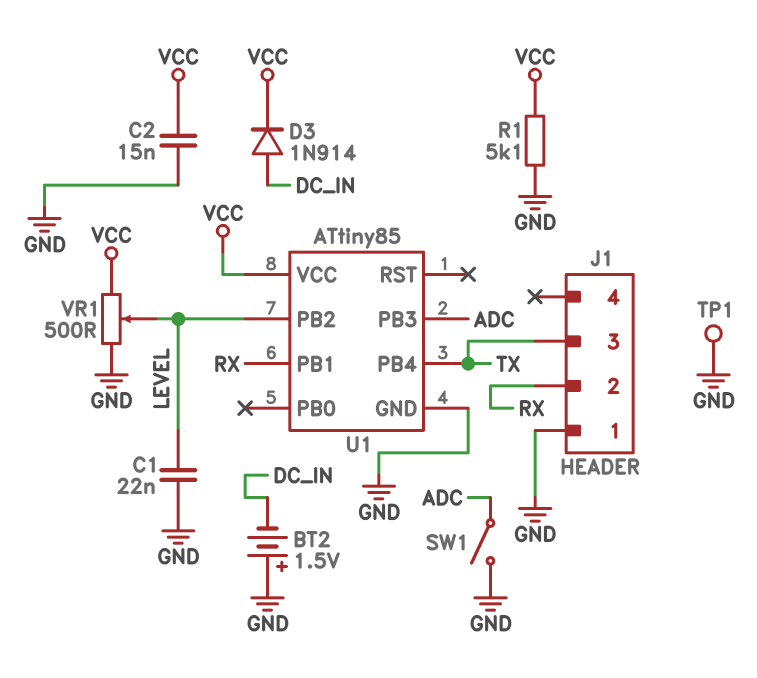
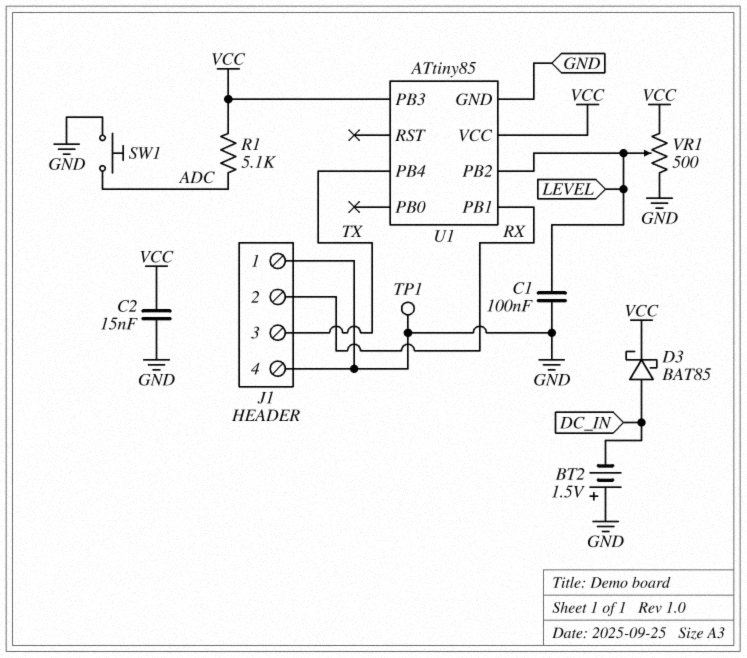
C1: 22nF (GND, LEVEL) -> 100nF (GND, LEVEL)
D3: diode 1N914 (A DC_IN, K VCC) -> schottky BAT85 (A DC_IN, K VCC)
J1 pin 4: none -> GND
R1: 5.1k (GND, VCC) -> 5.1k (ADC, VCC)
SW1: switch (ADC, GND) -> button (ADC, GND)
U1 pin PB3: ADC -> VCC

